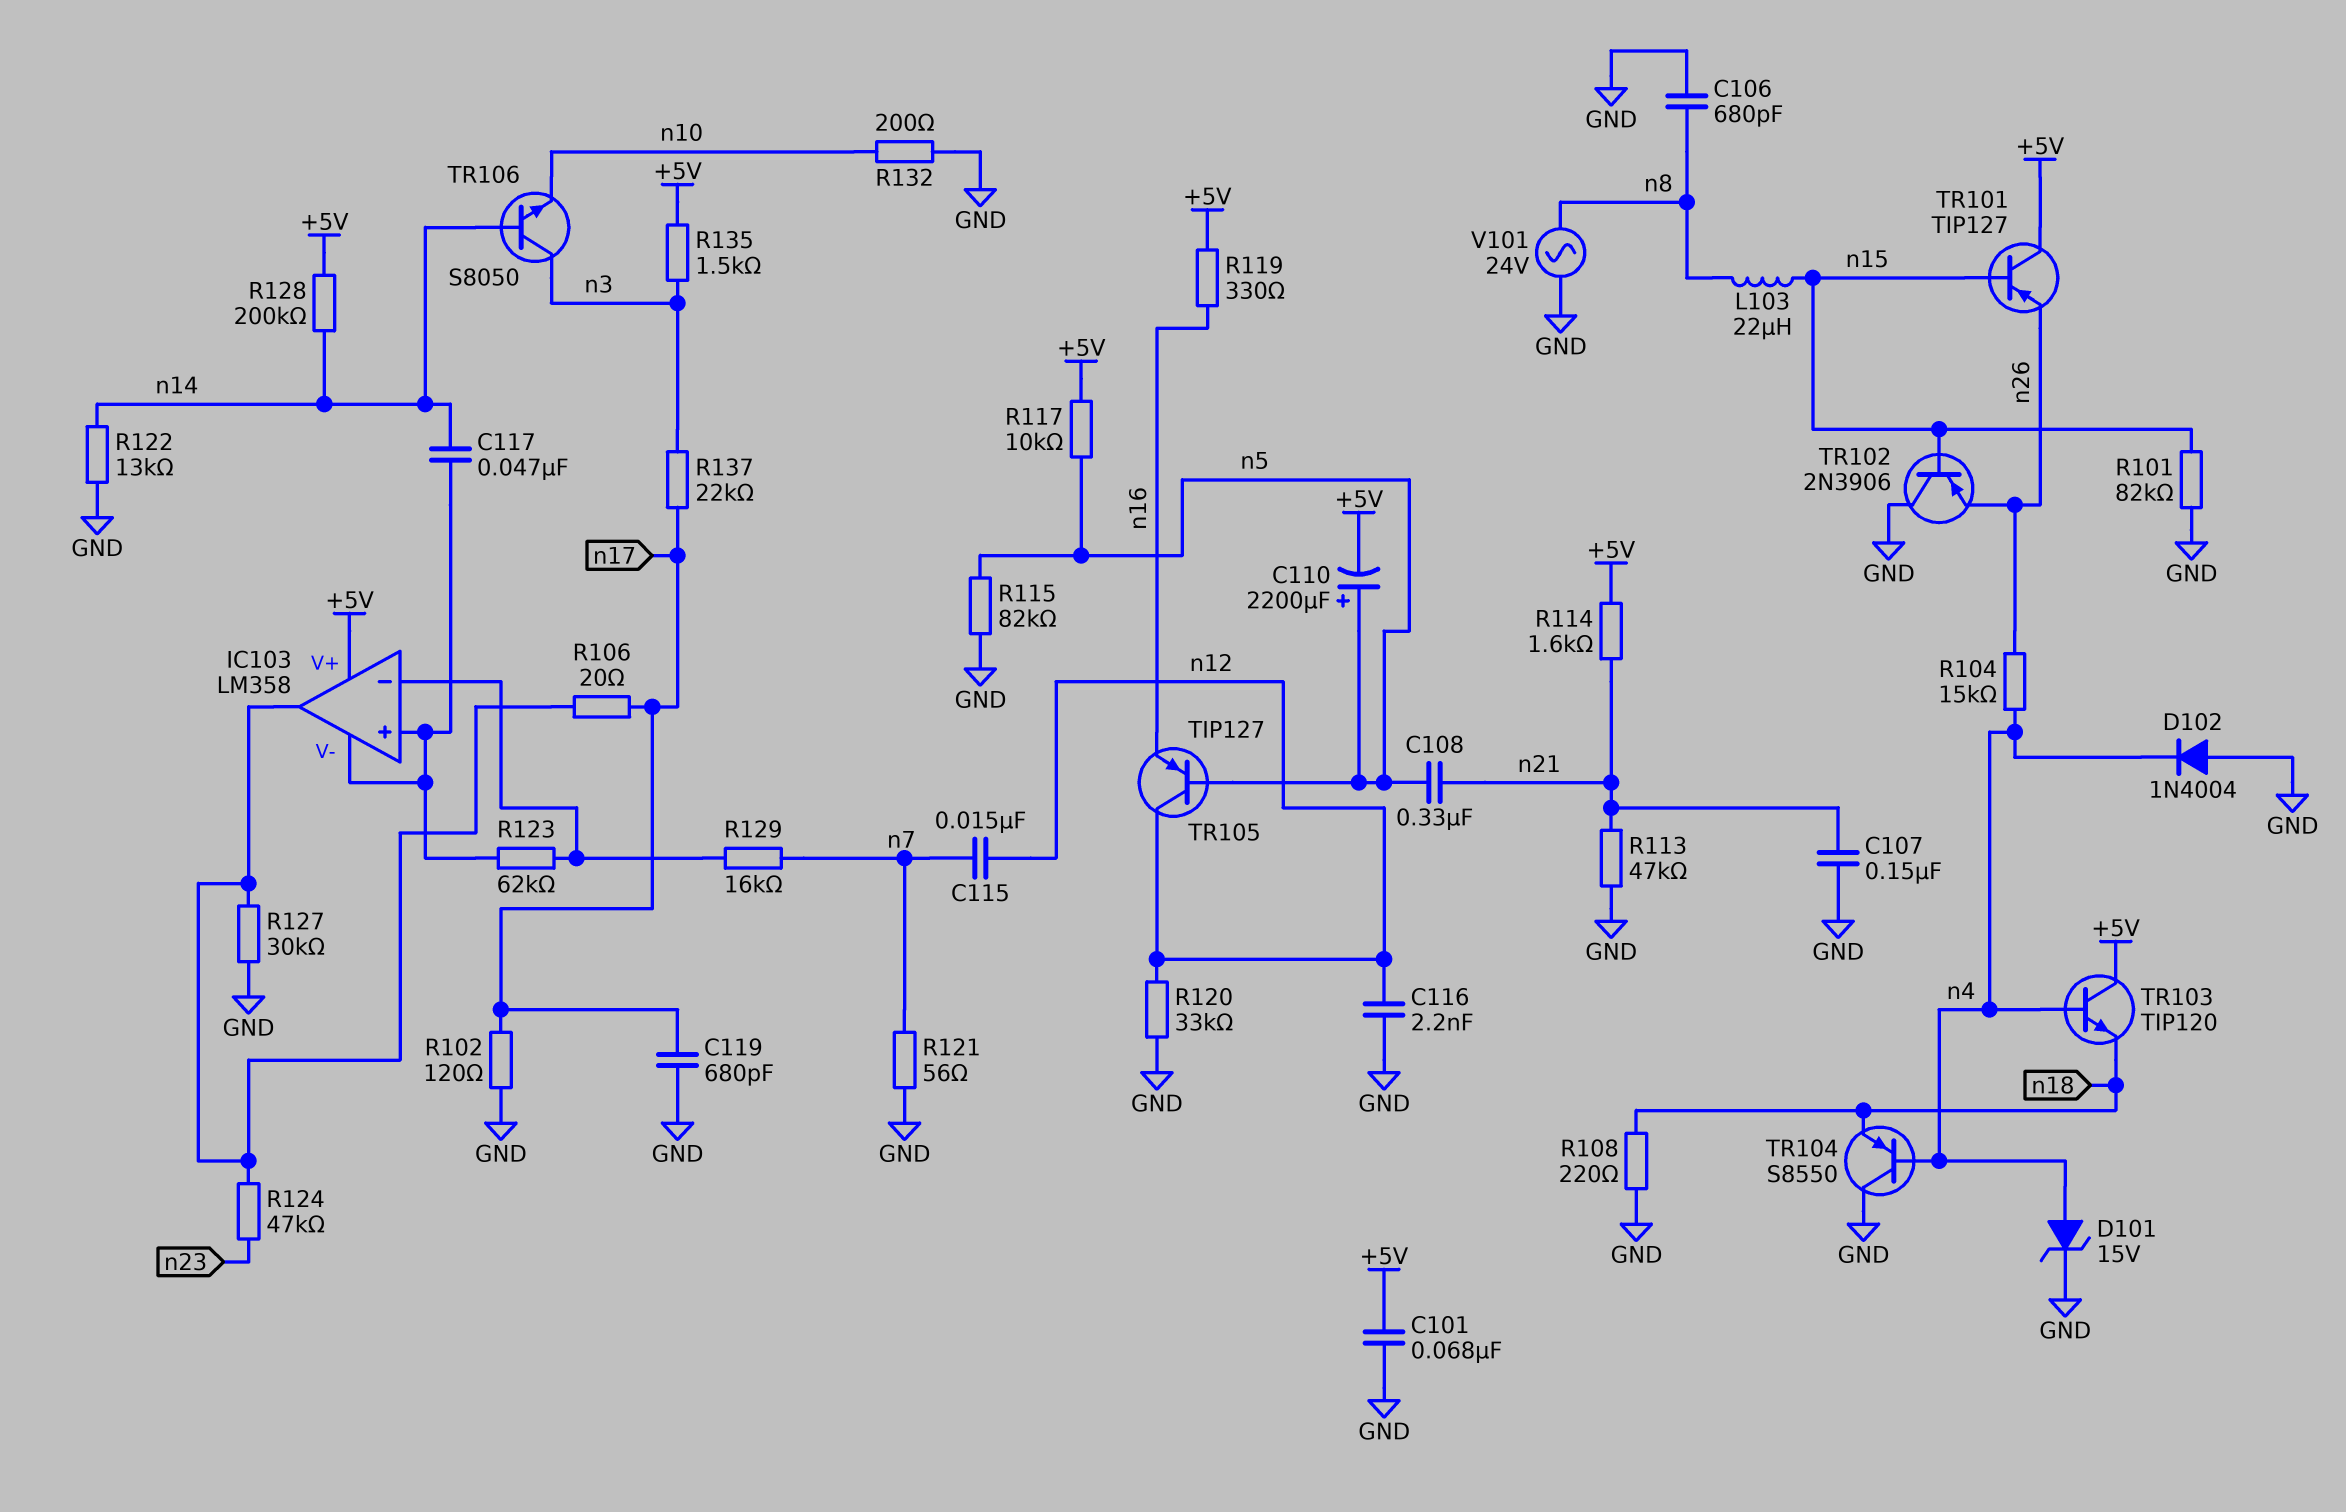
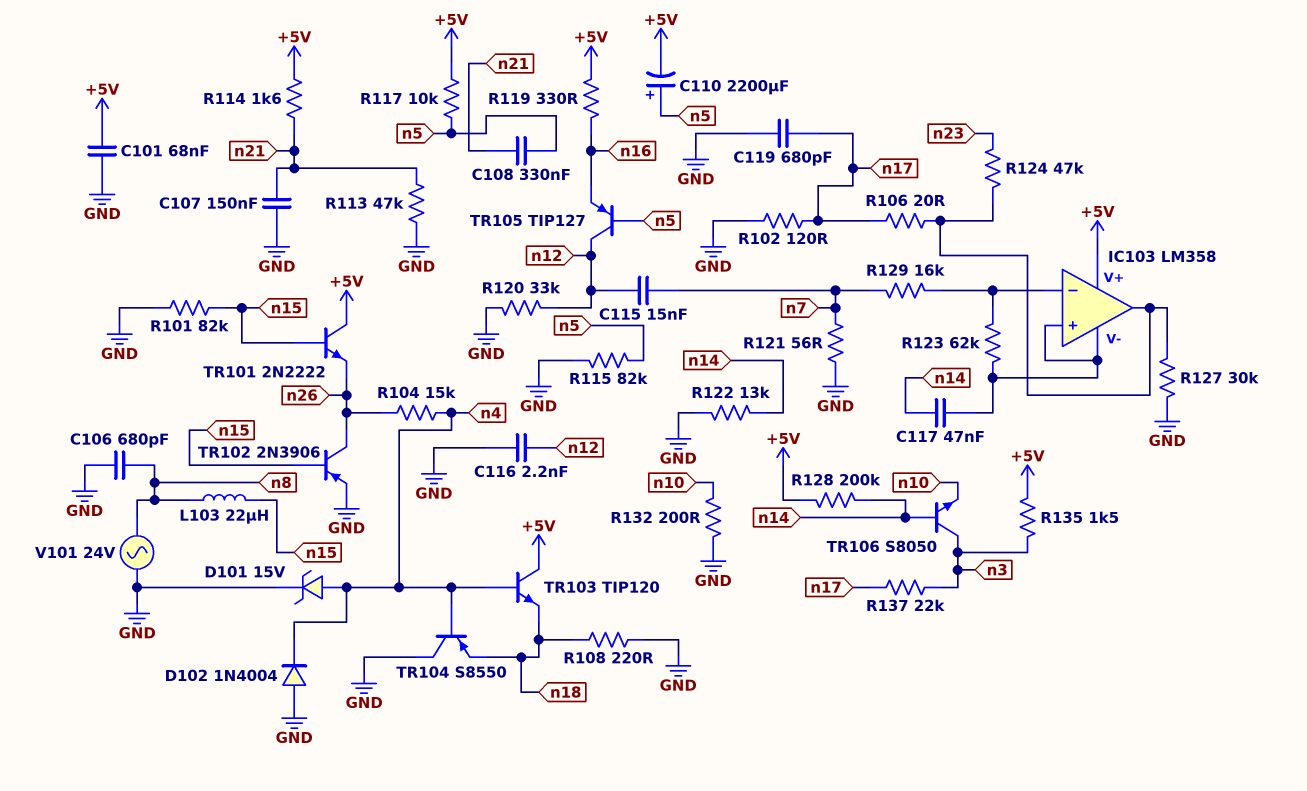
TR101: PNP TIP127 (B n15, C +5V, E n26) -> NPN 2N2222 (B n15, C +5V, E n26)
TR102: PNP 2N3906 (B n15, C GND, E n26) -> PNP 2N3906 (B n15, C n26, E GND)

